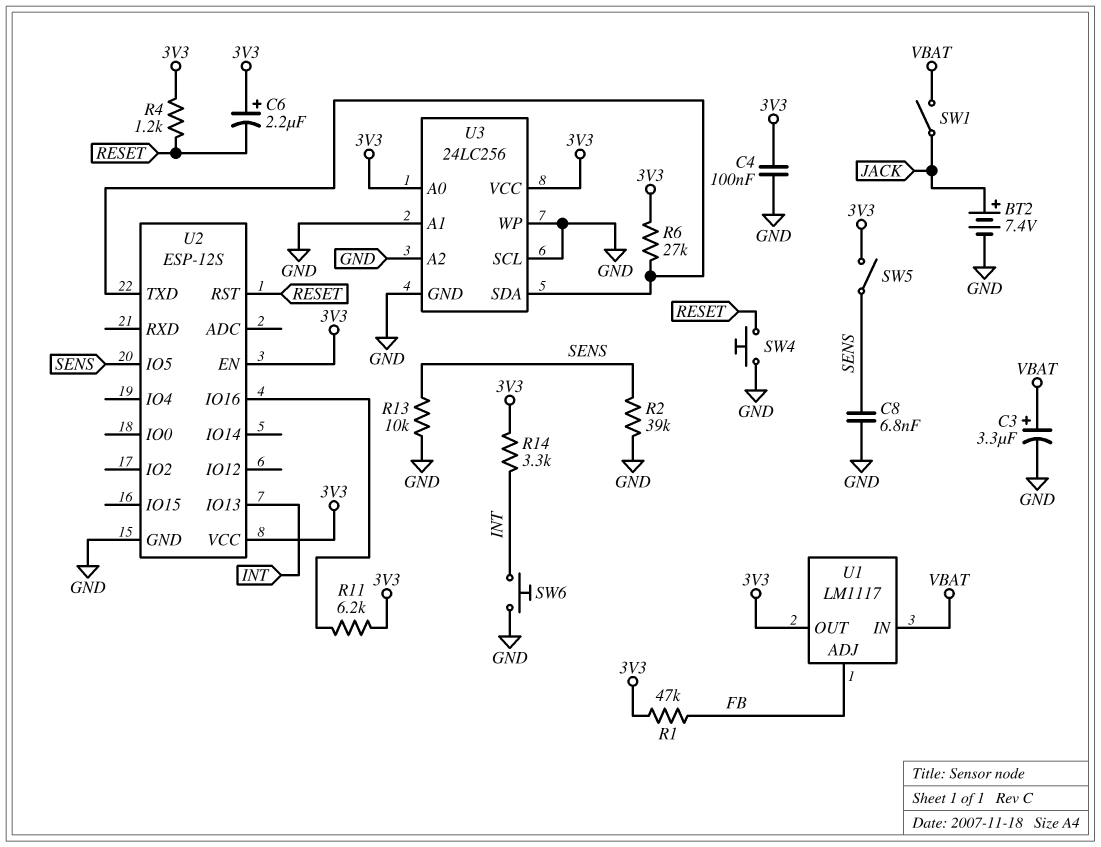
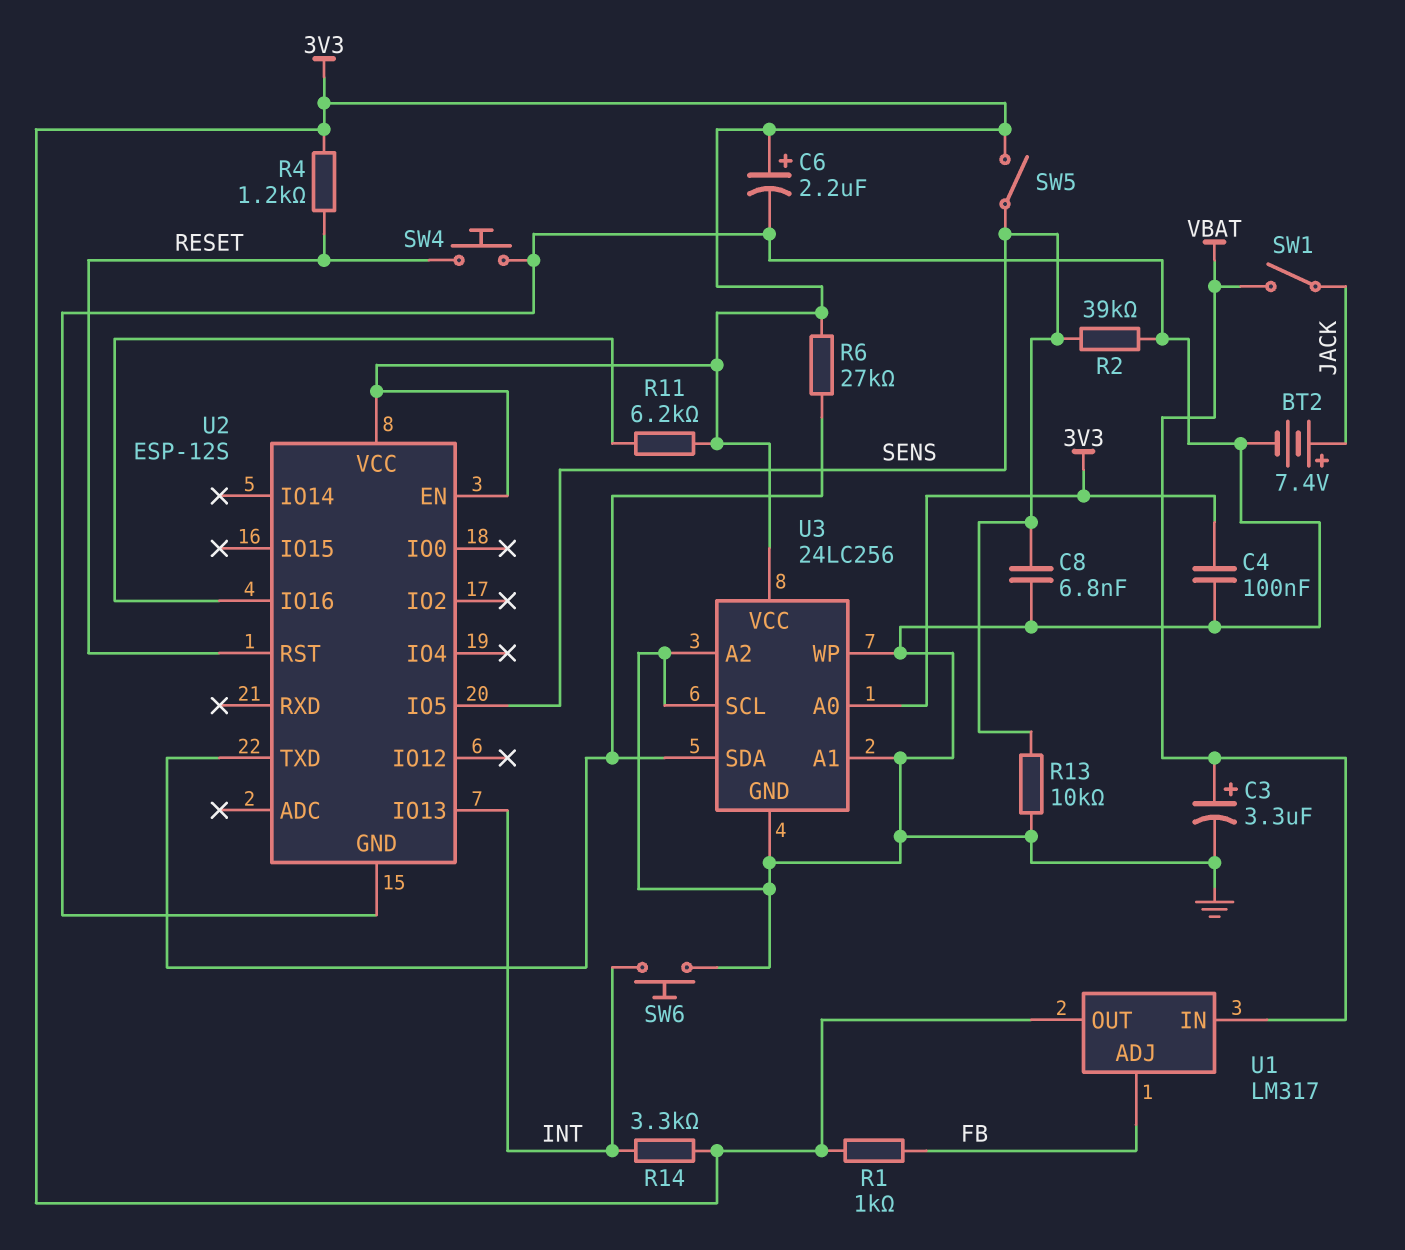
C6: 2.2uF (plus 3V3, minus RESET) -> 2.2uF (plus 3V3, minus GND)
R1: 47k (3V3, FB) -> 1k (3V3, FB)
U1: LM1117 -> LM317

